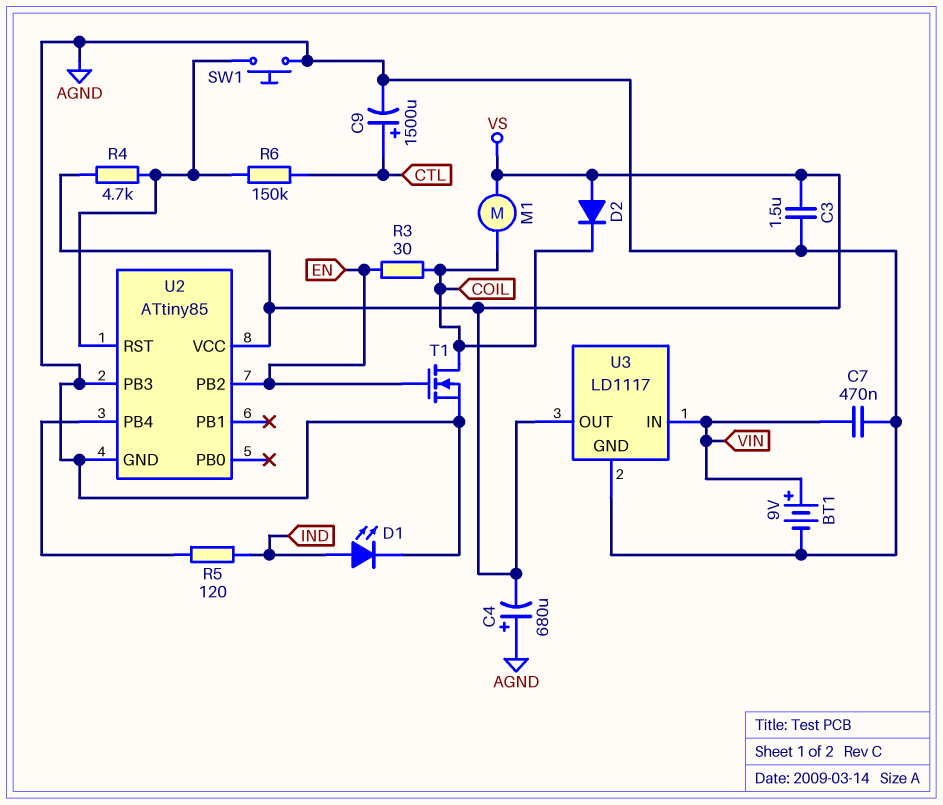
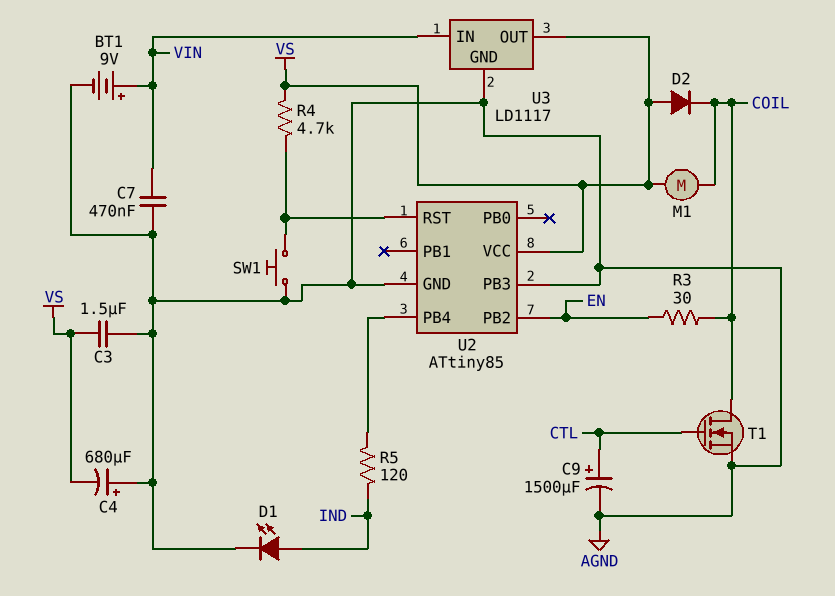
R6: 150k (CTL, U2/RST) -> none
T1: NMOS (G EN, D COIL, S AGND) -> NMOS (G CTL, D COIL, S AGND)

